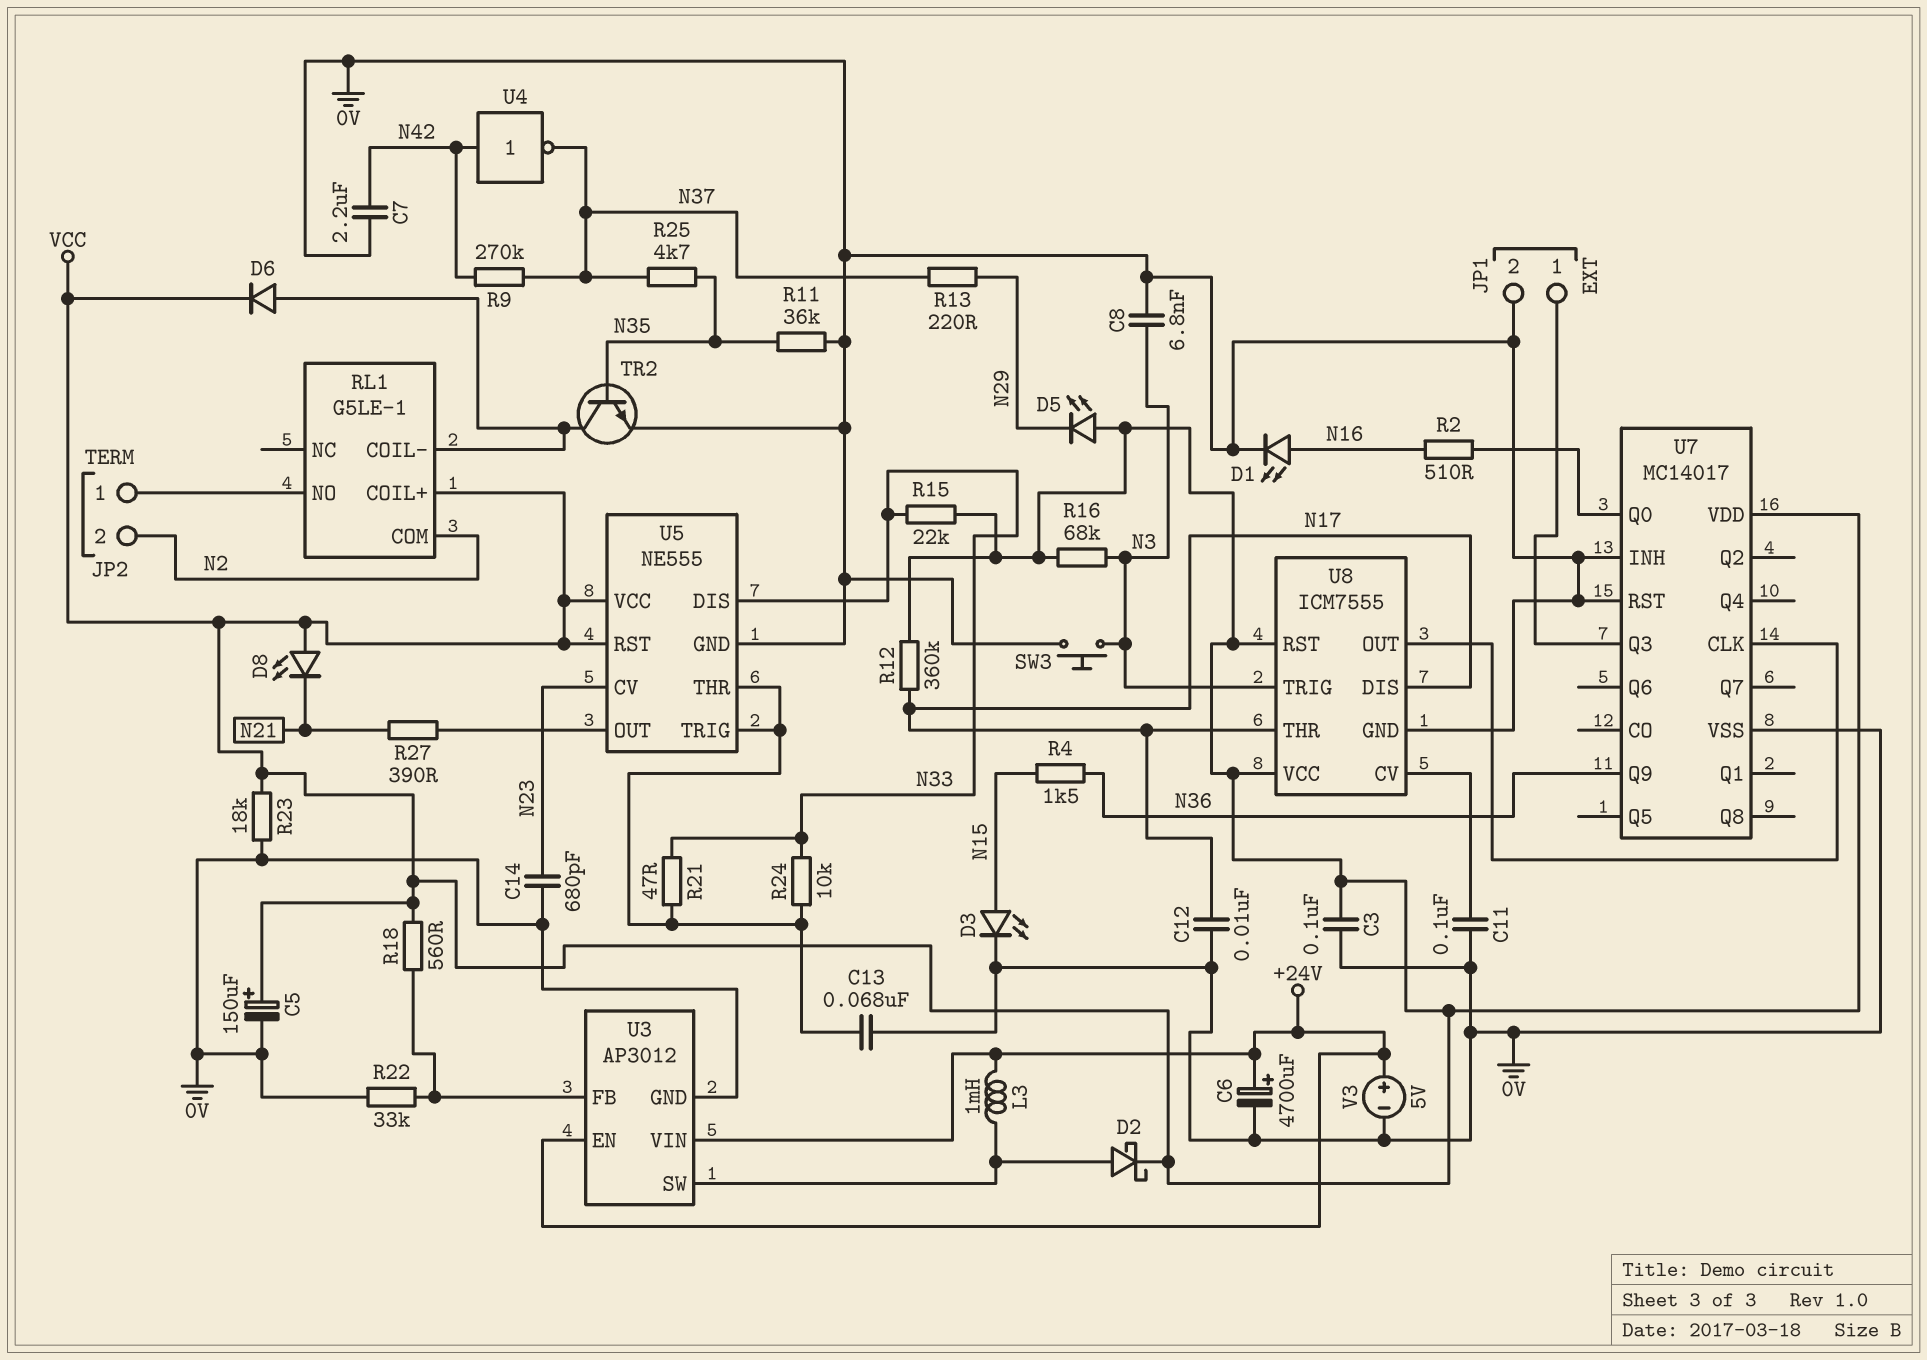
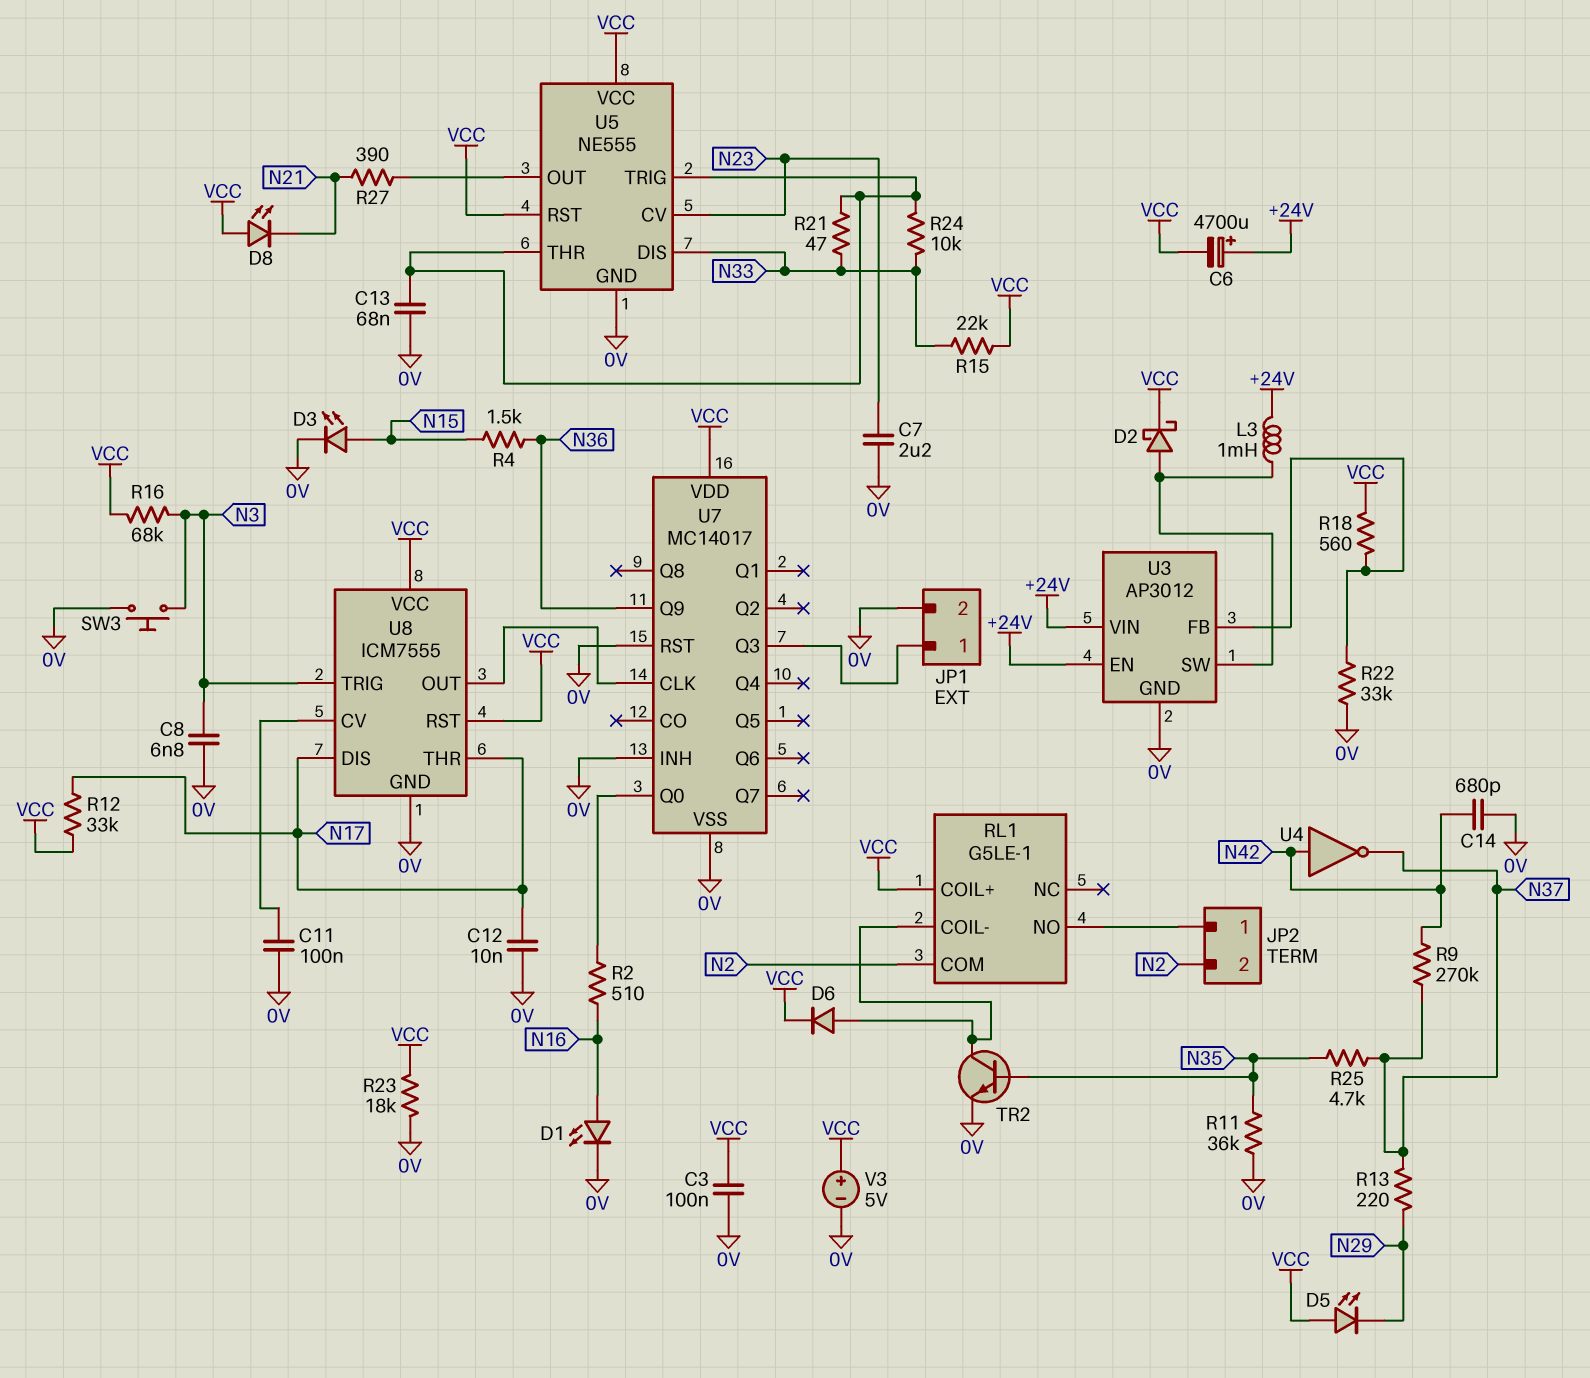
C5: 150uF (plus VCC, minus 0V) -> none
C6: 4700uF (plus +24V, minus 0V) -> 4700uF (plus +24V, minus VCC)
C7: 2.2uF (0V, N42) -> 2.2uF (0V, N23)
C14: 680pF (0V, N23) -> 680pF (0V, N42)
R12: 360k (N17, VCC) -> 33k (N17, VCC)
V3: 5V (plus +24V, minus 0V) -> 5V (plus VCC, minus 0V)

